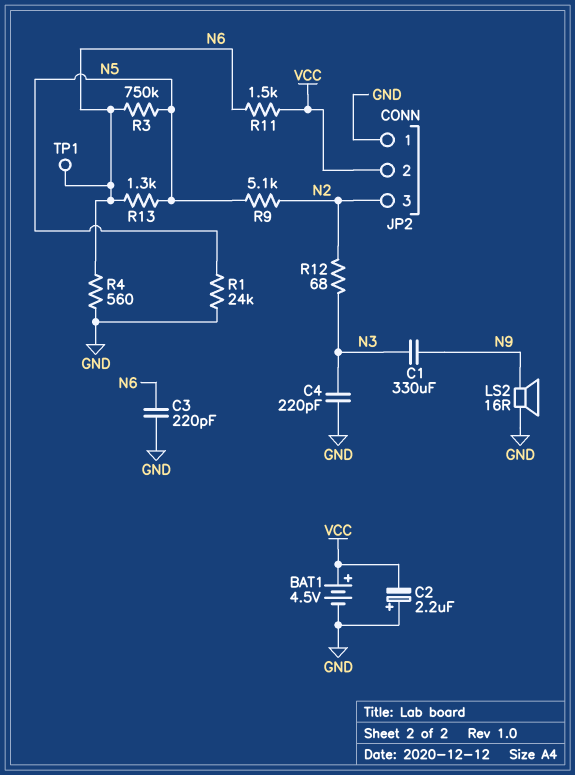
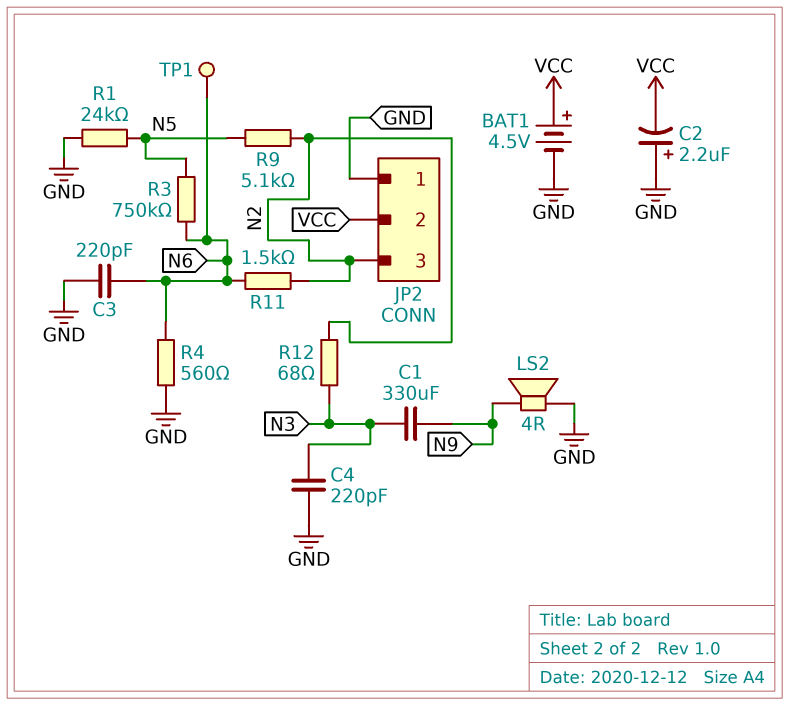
LS2: speaker 16R (GND, N9) -> speaker 4R (GND, N9)
R11: 1.5k (N6, VCC) -> 1.5k (N2, N6)
R13: 1.3k (N5, N6) -> none

